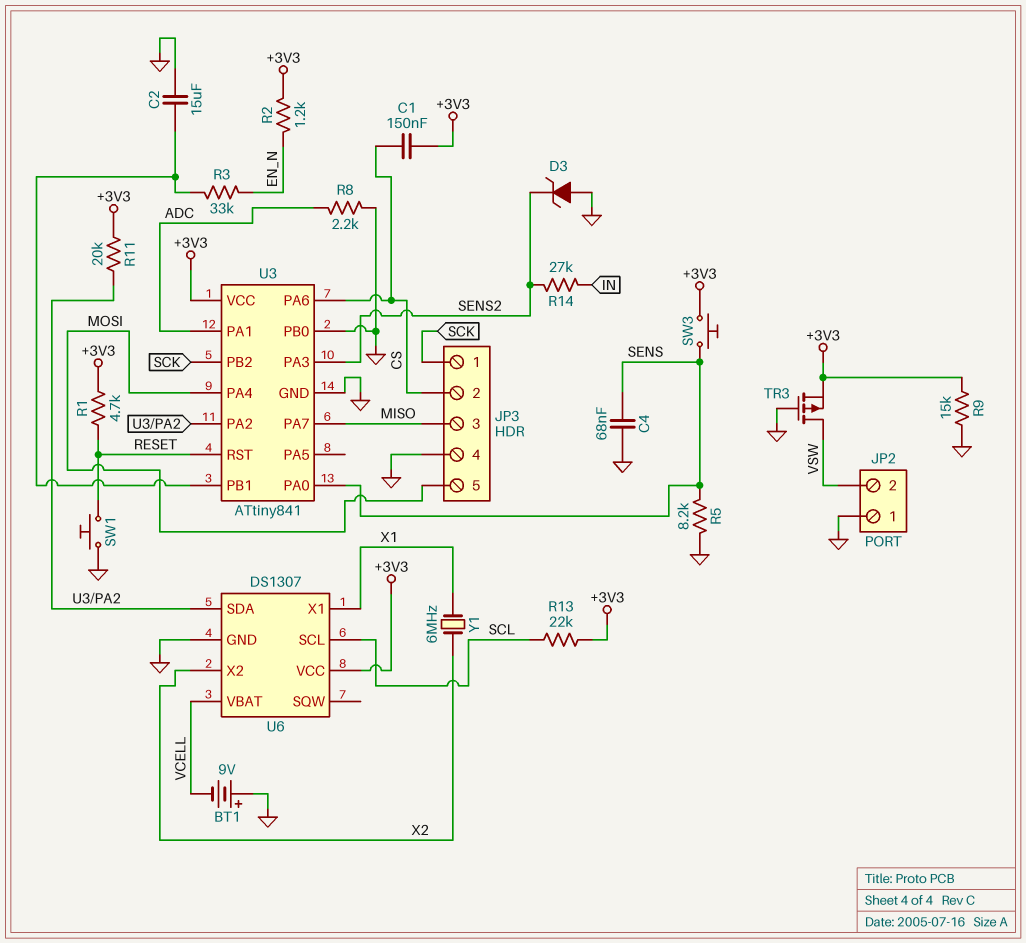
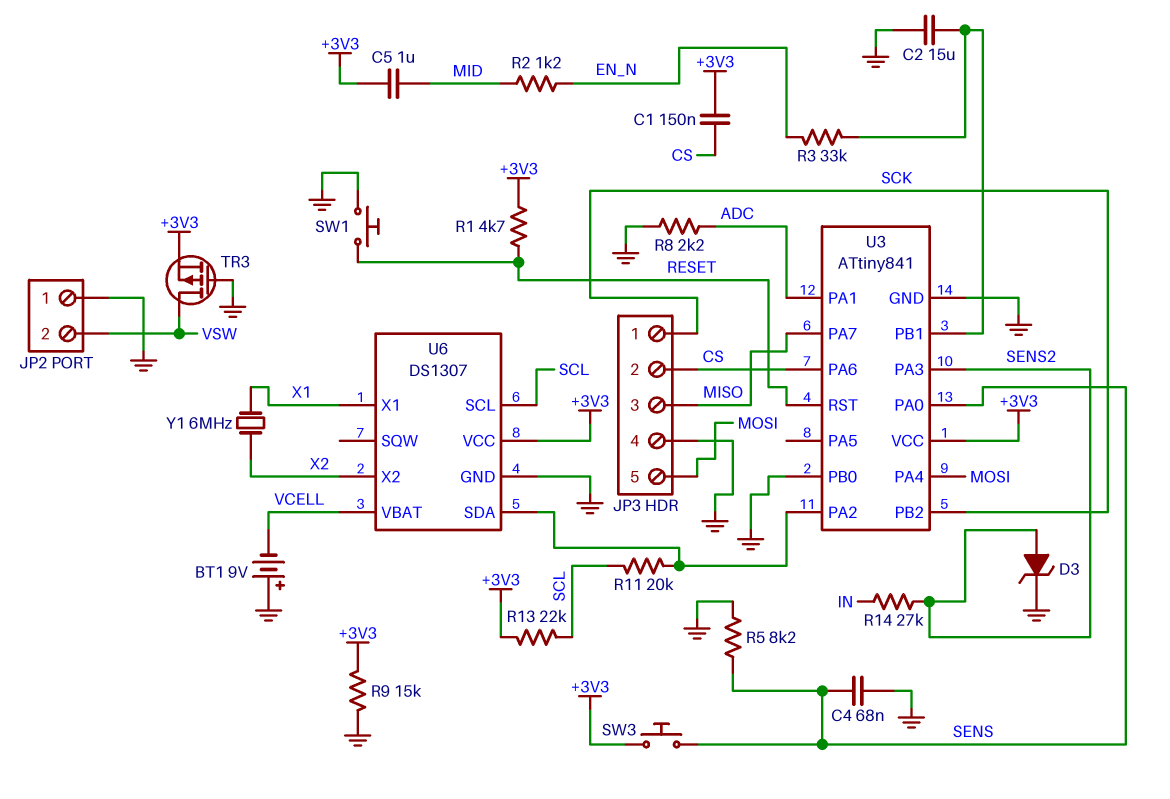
C5: none -> 1uF (+3V3, MID)
D3: zener (A GND, K SENS2) -> zener (A SENS2, K GND)
R2: 1.2k (+3V3, EN_N) -> 1.2k (EN_N, MID)
R11: 20k (+3V3, U3/PA2) -> 20k (SCL, U3/PA2)

